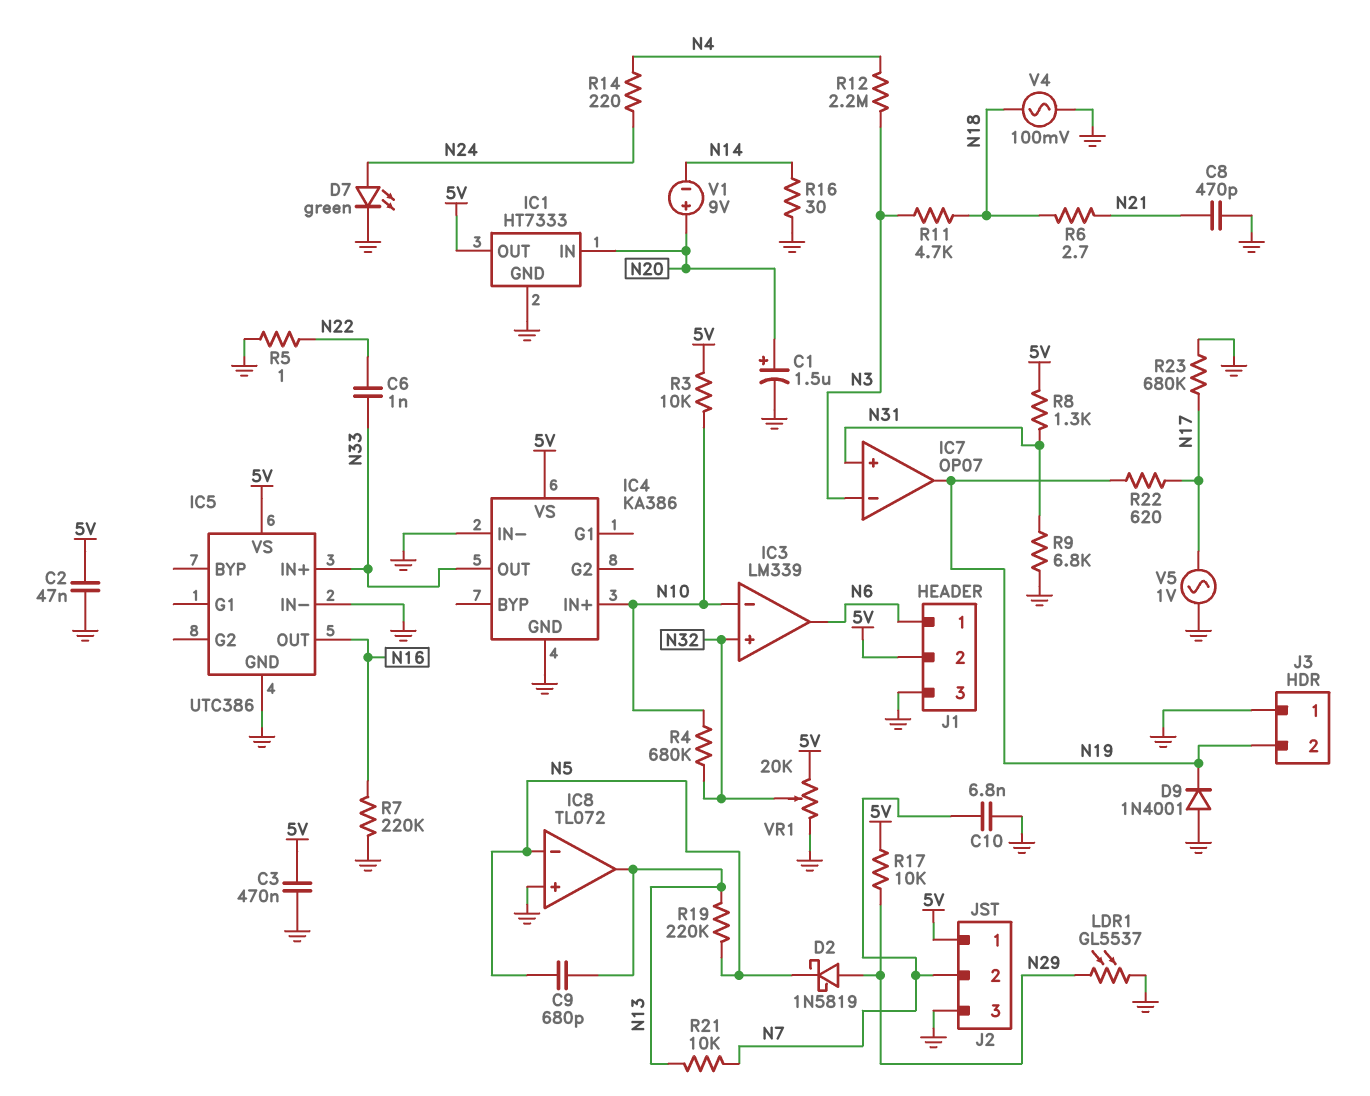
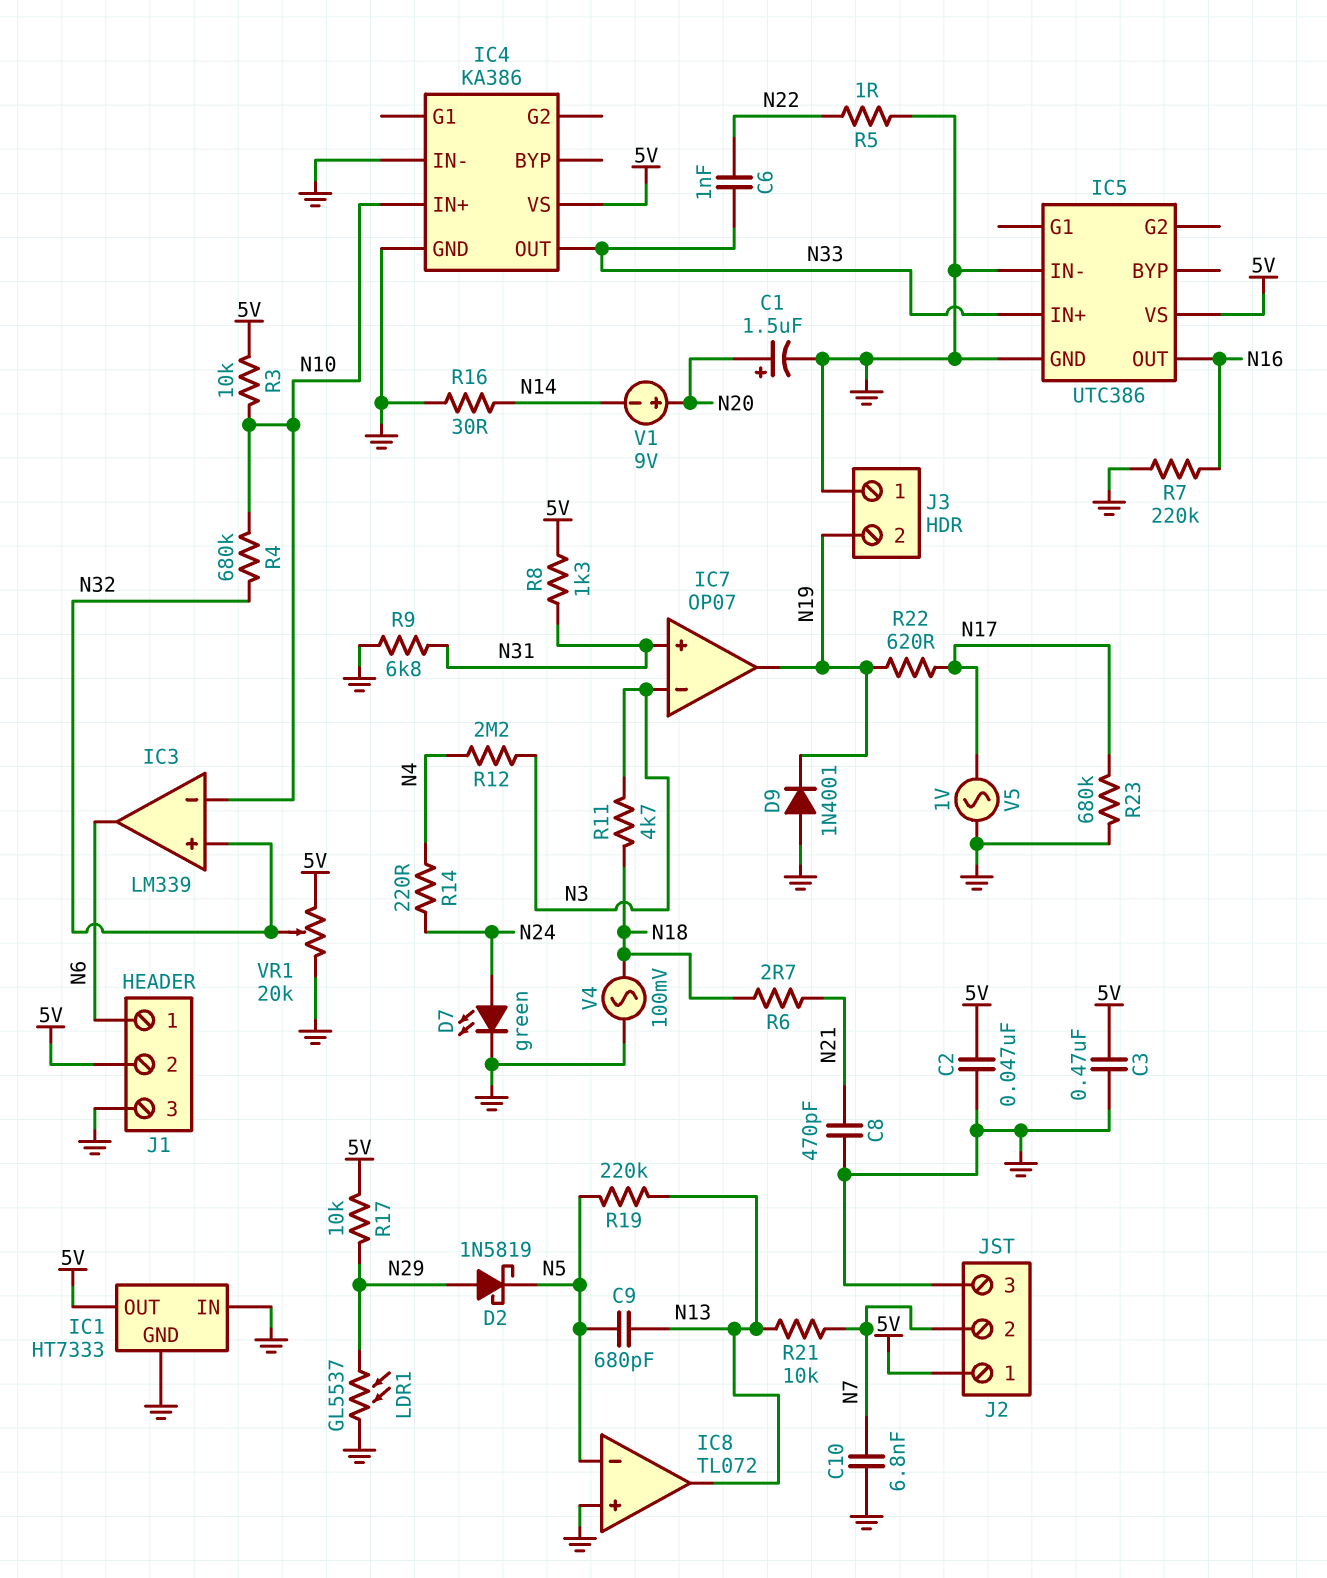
IC1 pin IN: N20 -> GND

